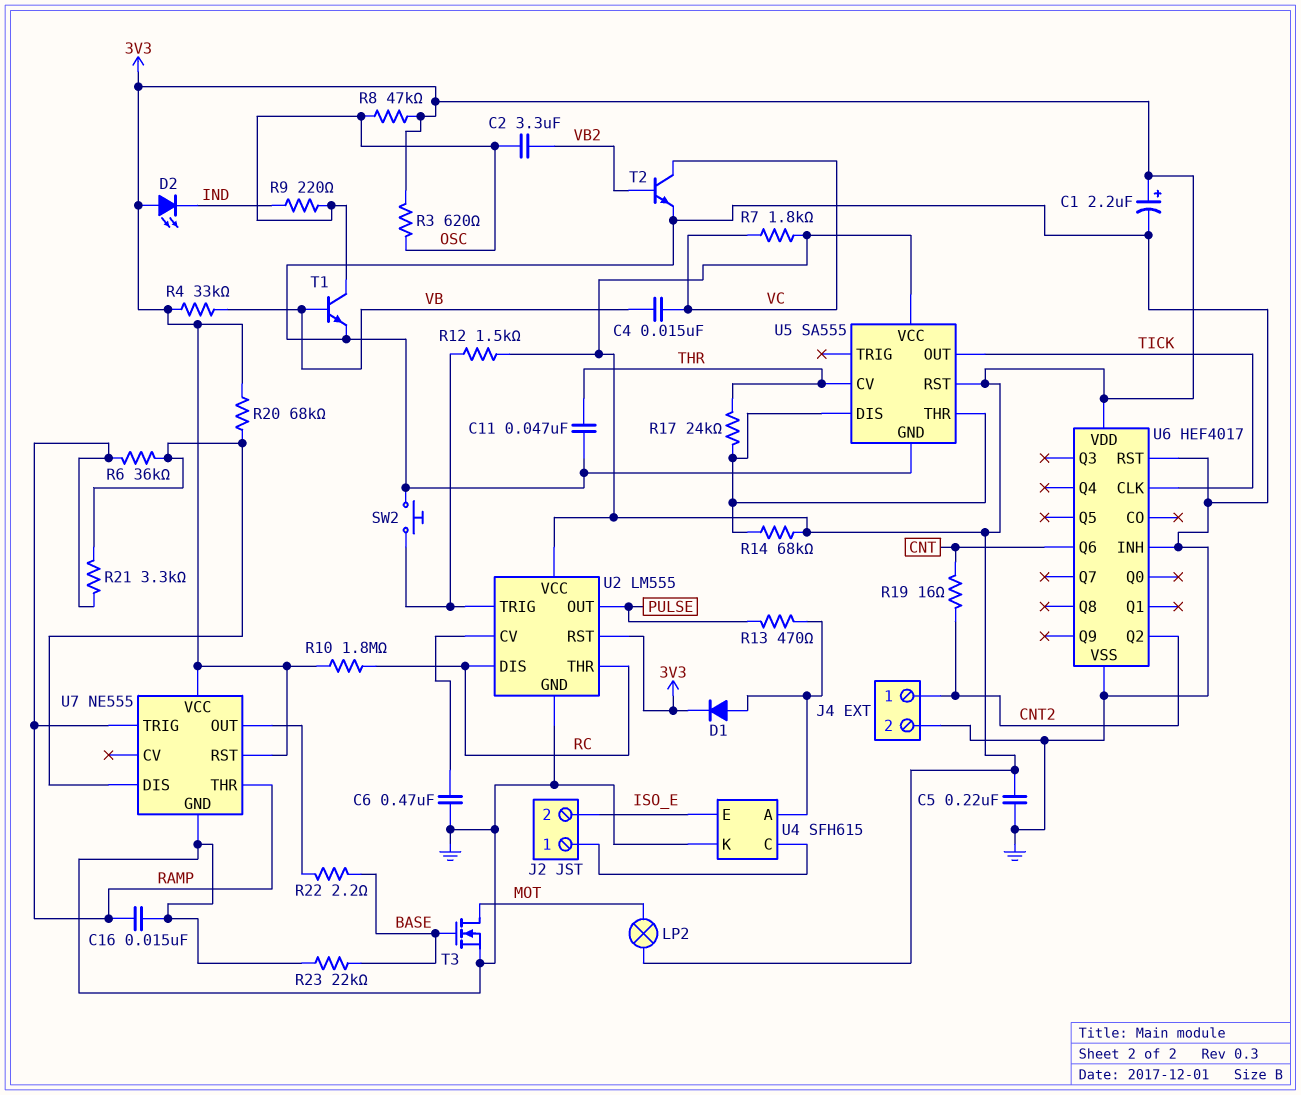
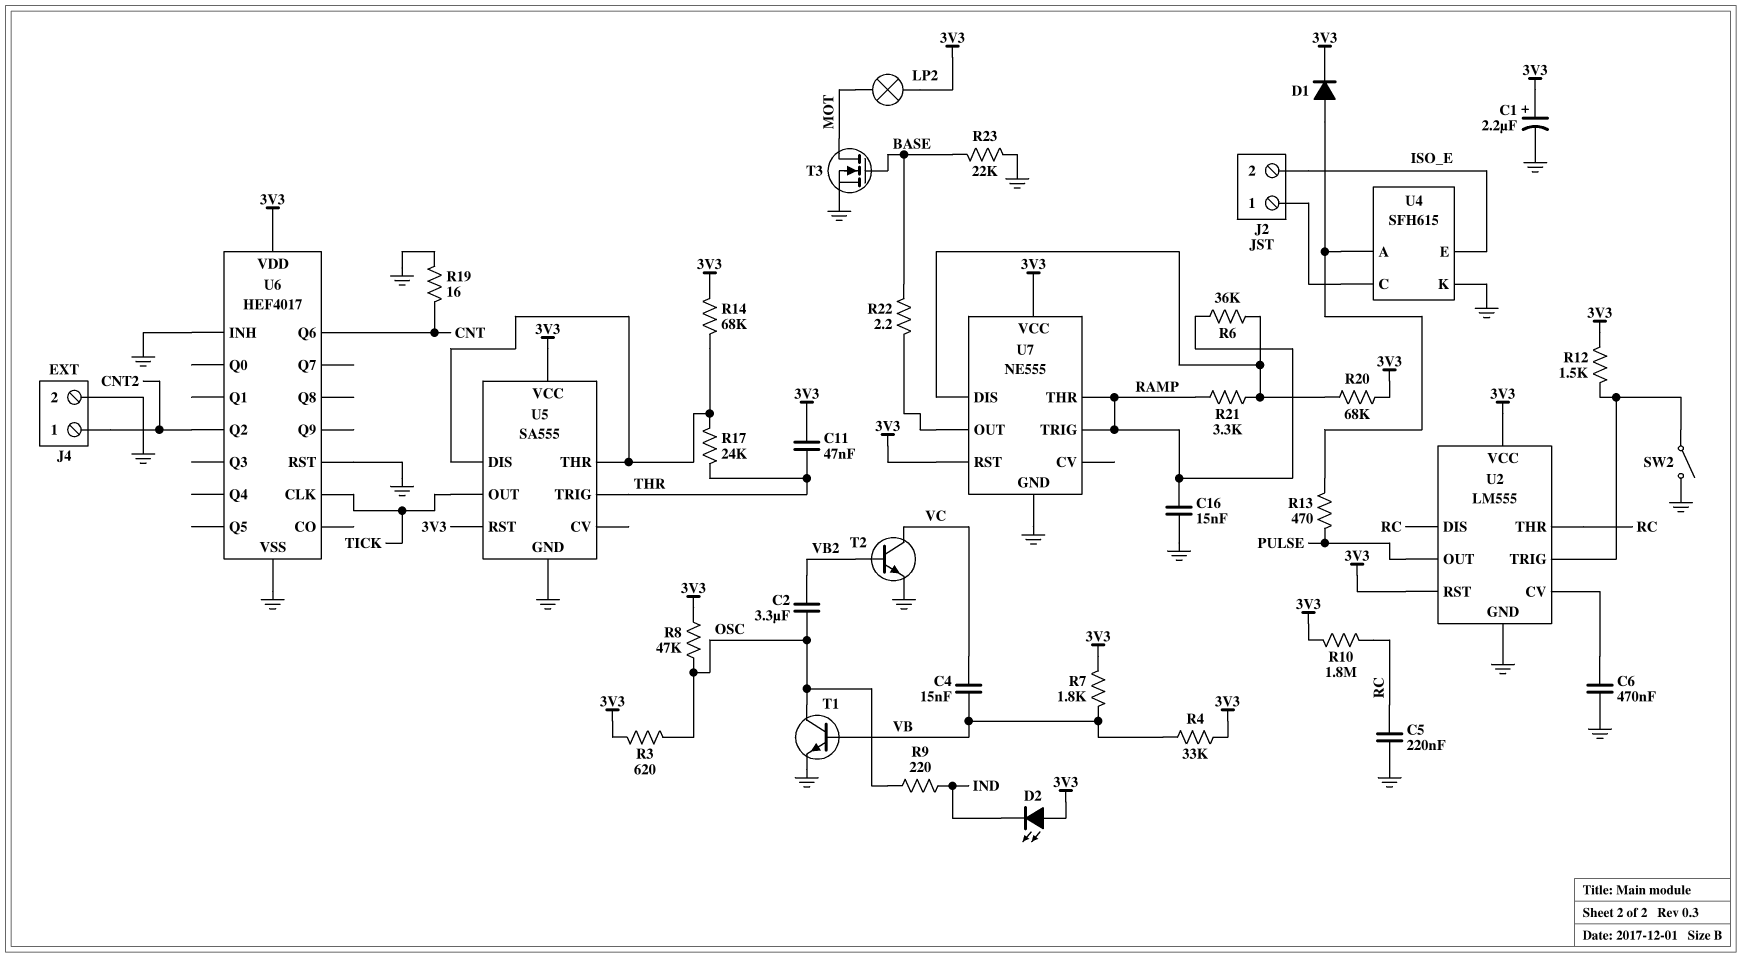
C5: 220nF (3V3, GND) -> 220nF (GND, RC)
C11: 47nF (GND, THR) -> 47nF (3V3, THR)
R7: 1.8k (3V3, VC) -> 1.8k (3V3, VB)
R19: 16 (CNT, CNT2) -> 16 (CNT, GND)
SW2: button (GND, U2/TRIG) -> switch (GND, U2/TRIG)
U5 pin CV: THR -> none
U5 pin TRIG: none -> THR

